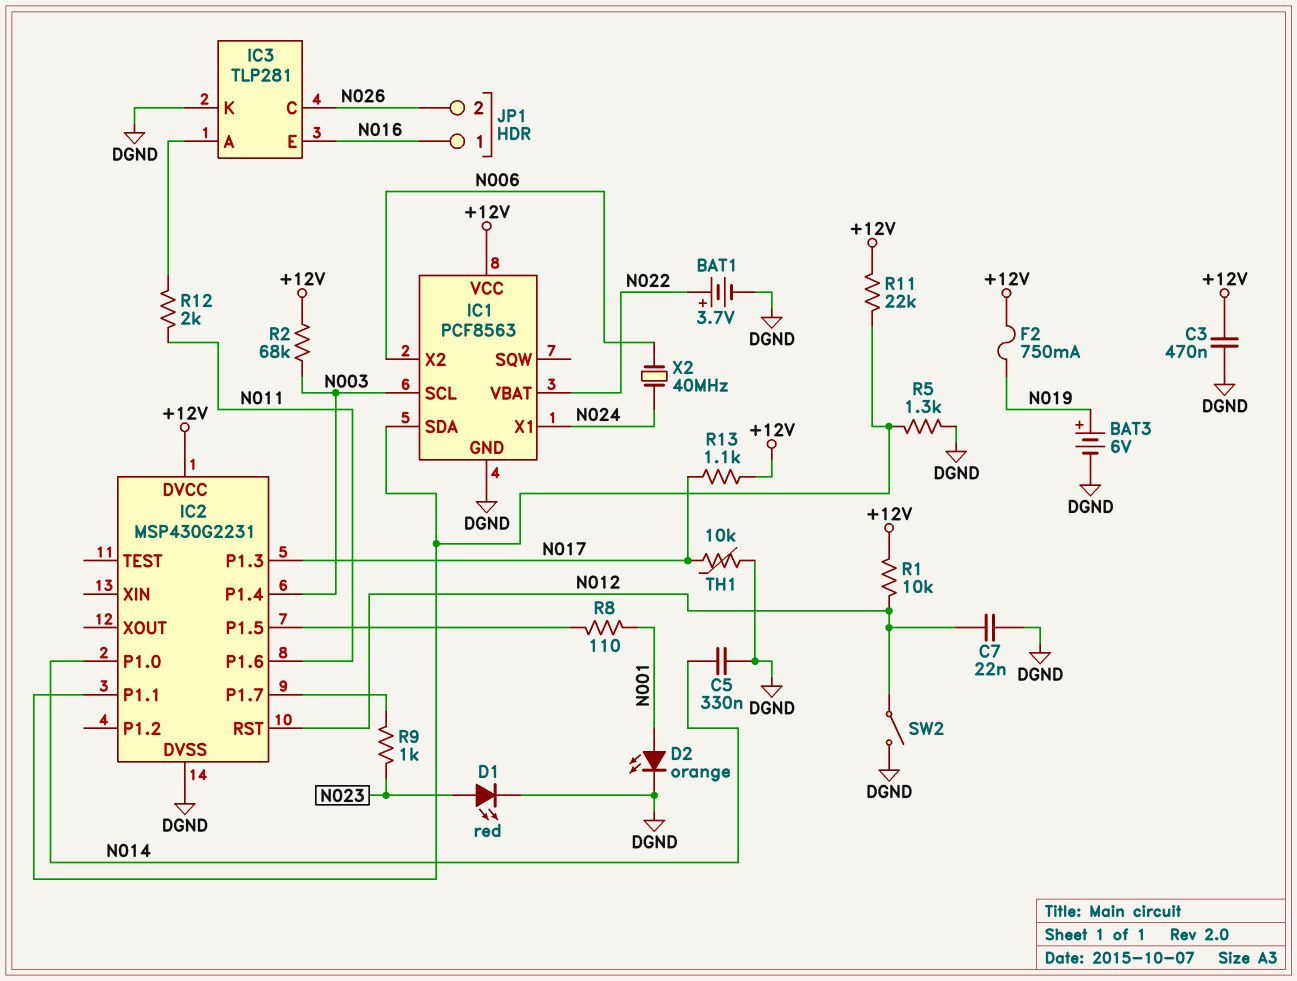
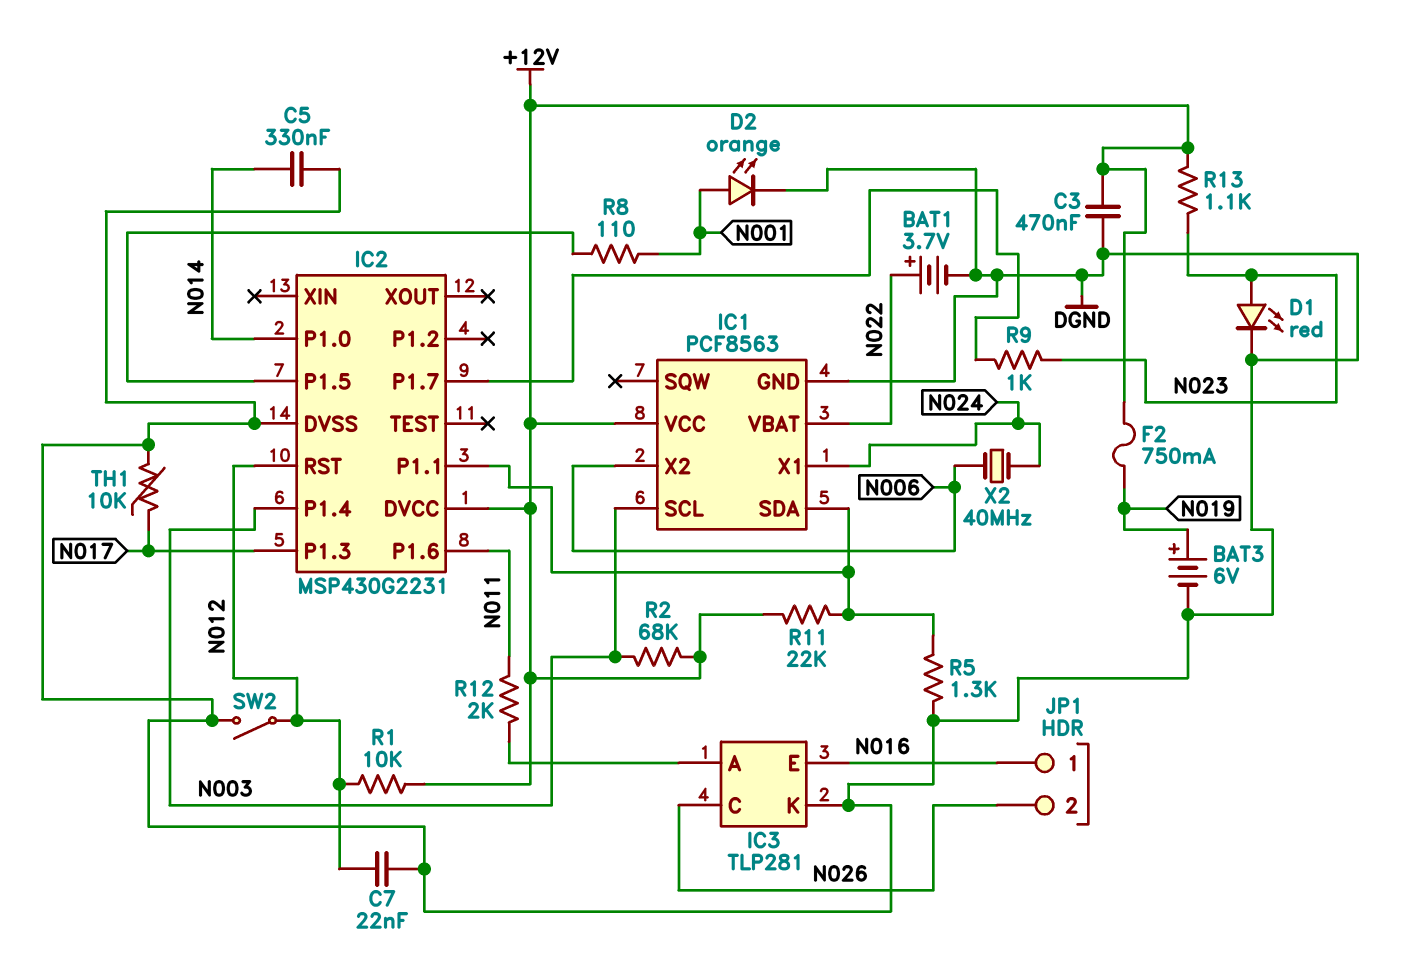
R13: 1.1k (+12V, N017) -> 1.1k (+12V, N023)

